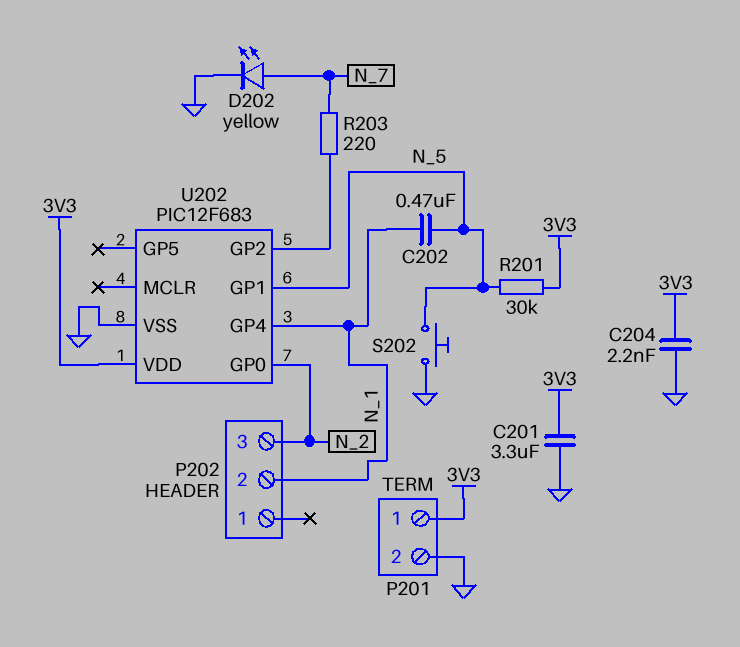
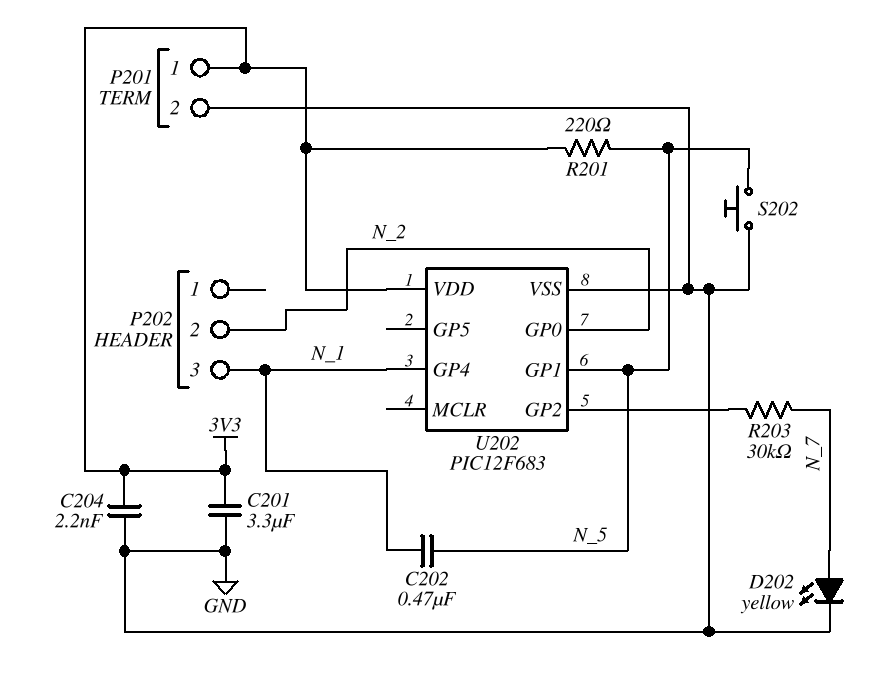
P202 pin 2: N_1 -> N_2
P202 pin 3: N_2 -> N_1
R201: 30k (3V3, N_5) -> 220 (3V3, N_5)
R203: 220 (N_7, U202/GP2) -> 30k (N_7, U202/GP2)

